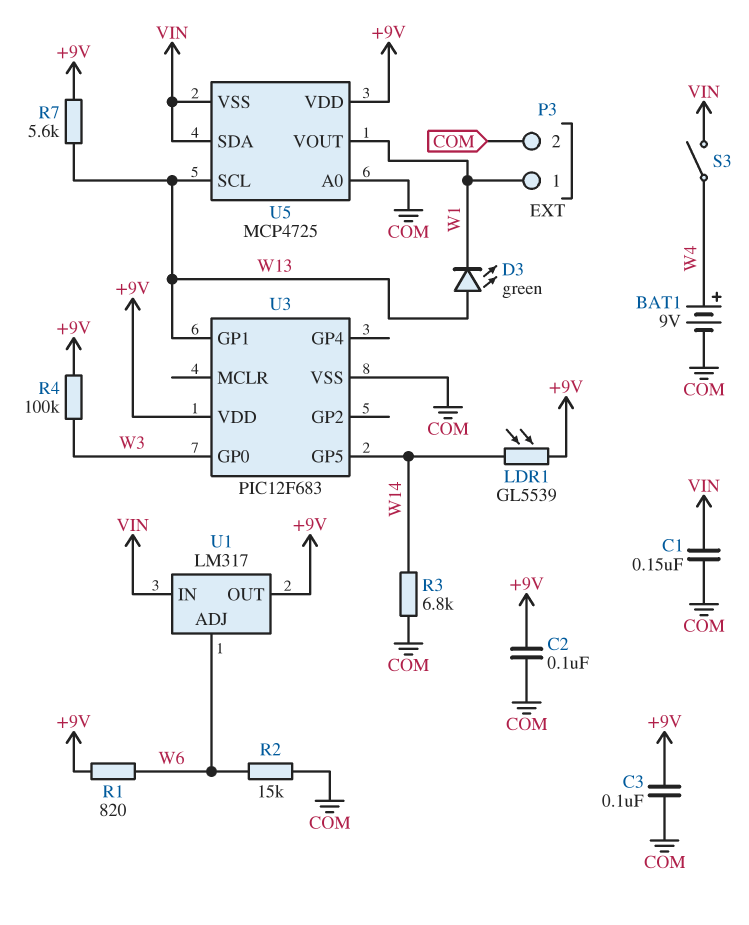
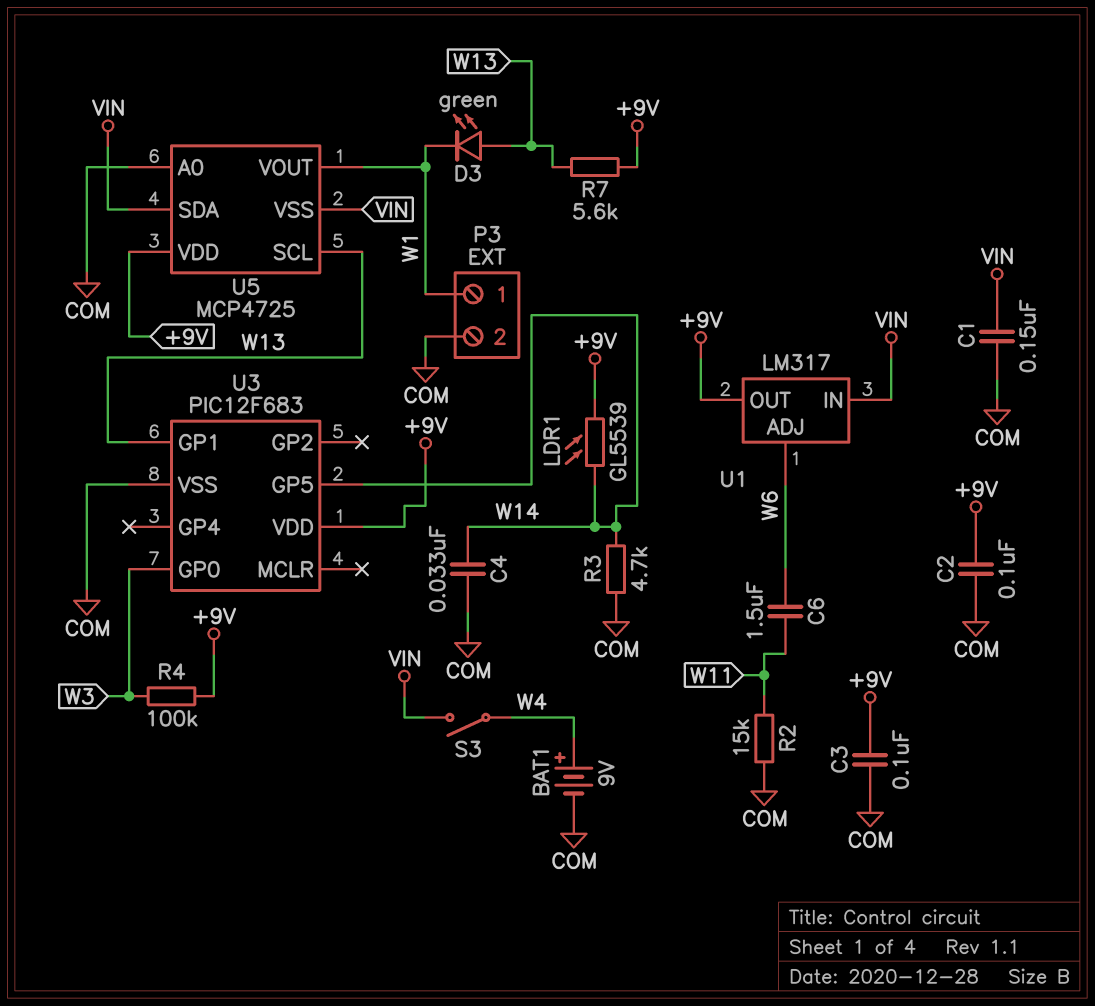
C4: none -> 33nF (COM, W14)
C6: none -> 1.5uF (W6, W11)
R1: 820 (+9V, W6) -> none
R2: 15k (COM, W6) -> 15k (COM, W11)
R3: 6.8k (COM, W14) -> 4.7k (COM, W14)

